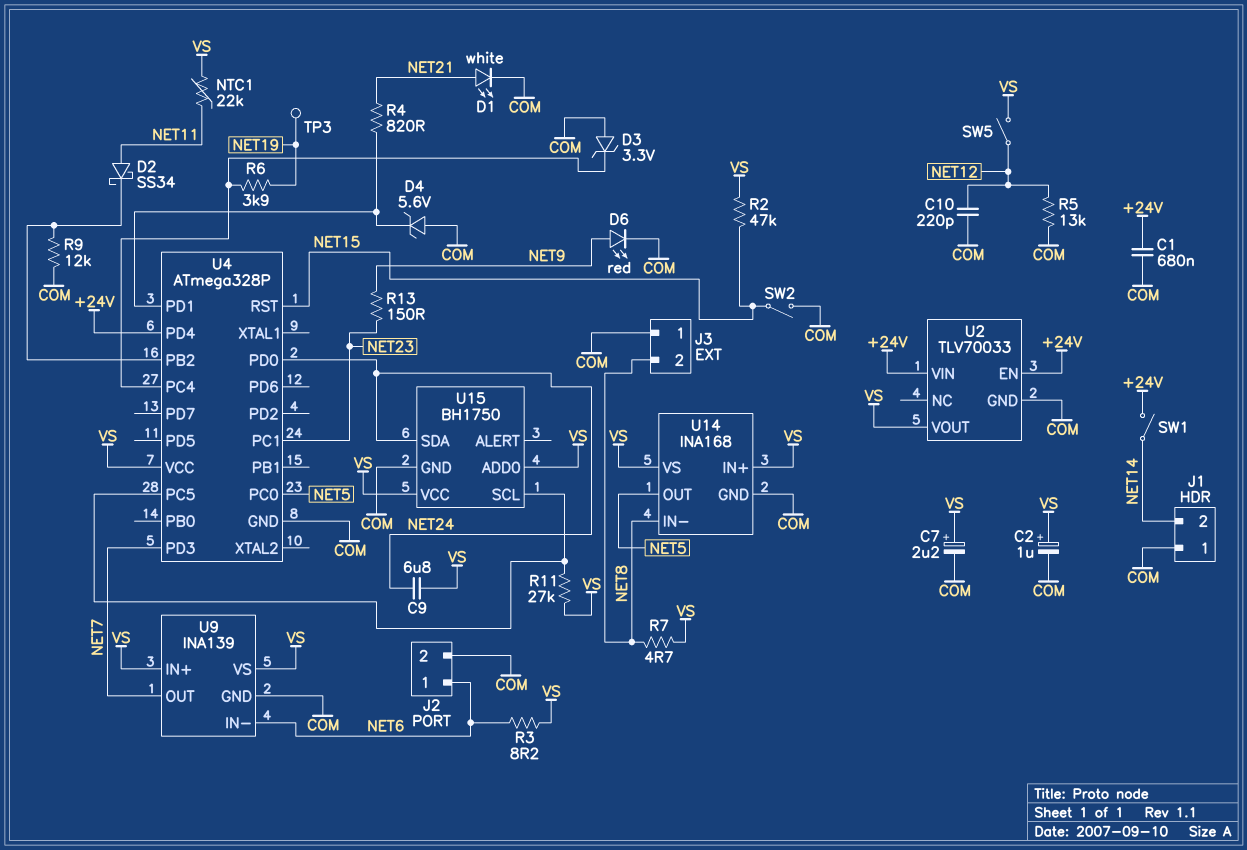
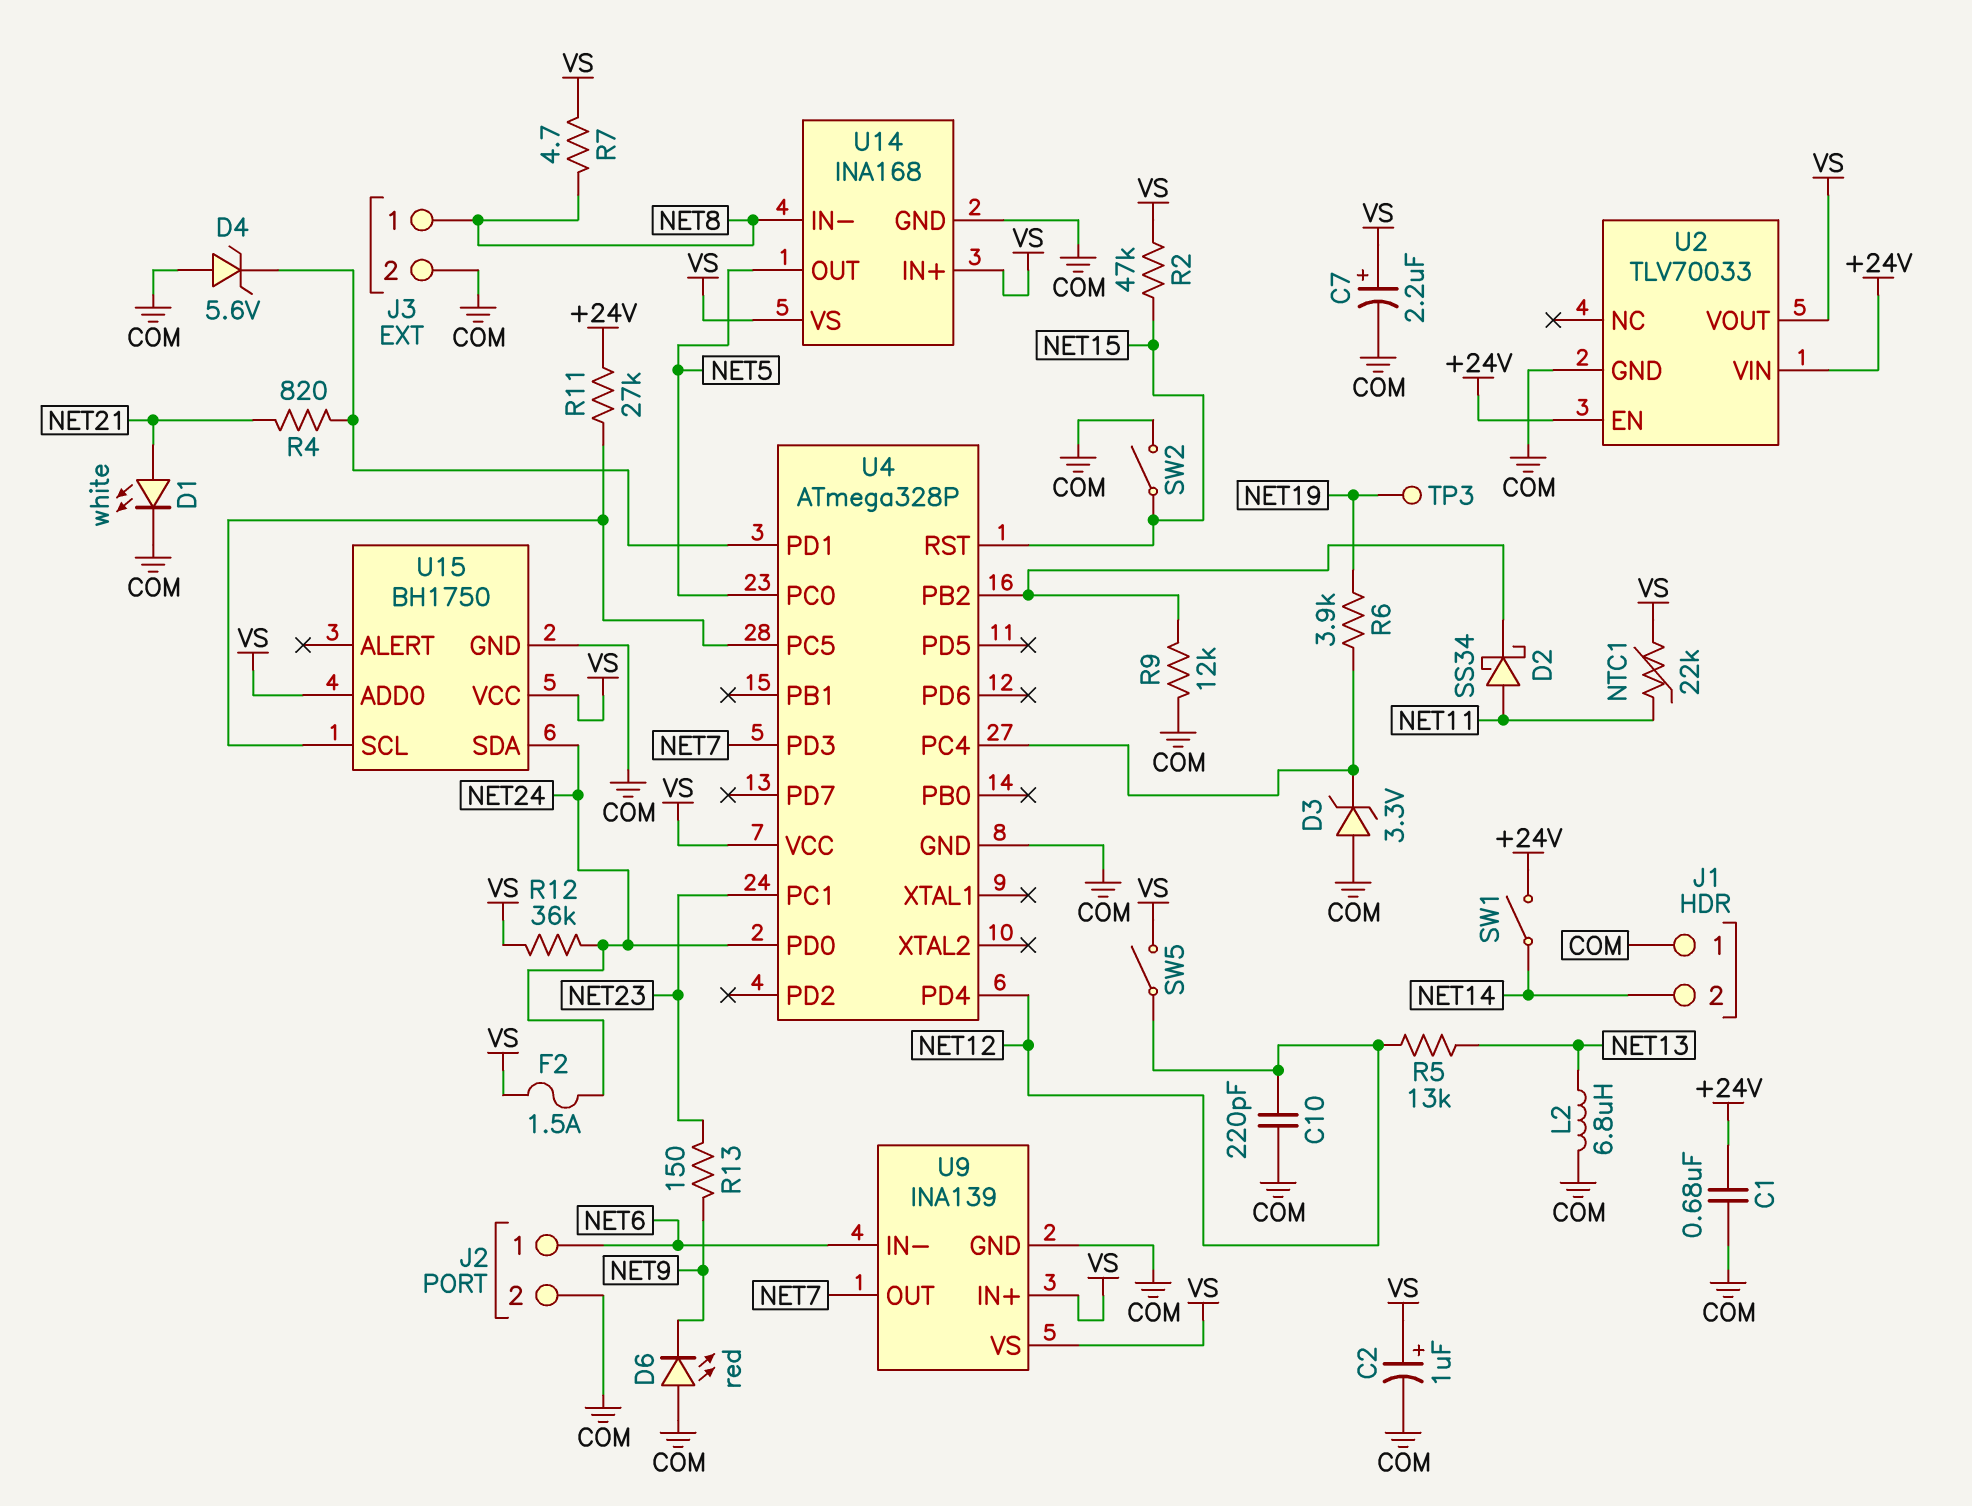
C9: 6.8uF (NET24, VS) -> none
D6: LED red (A NET9, K COM) -> LED red (A COM, K NET9)
F2: none -> 1.5A (NET24, VS)
J3 pin 1: COM -> NET8
J3 pin 2: NET8 -> COM
L2: none -> 6.8uH (COM, NET13)
R3: 8.2 (NET6, VS) -> none
R5: 13k (COM, NET12) -> 13k (NET12, NET13)
R11: 27k (U4/PC5, VS) -> 27k (+24V, U4/PC5)
R12: none -> 36k (NET24, VS)
U4 pin PD4: +24V -> NET12

